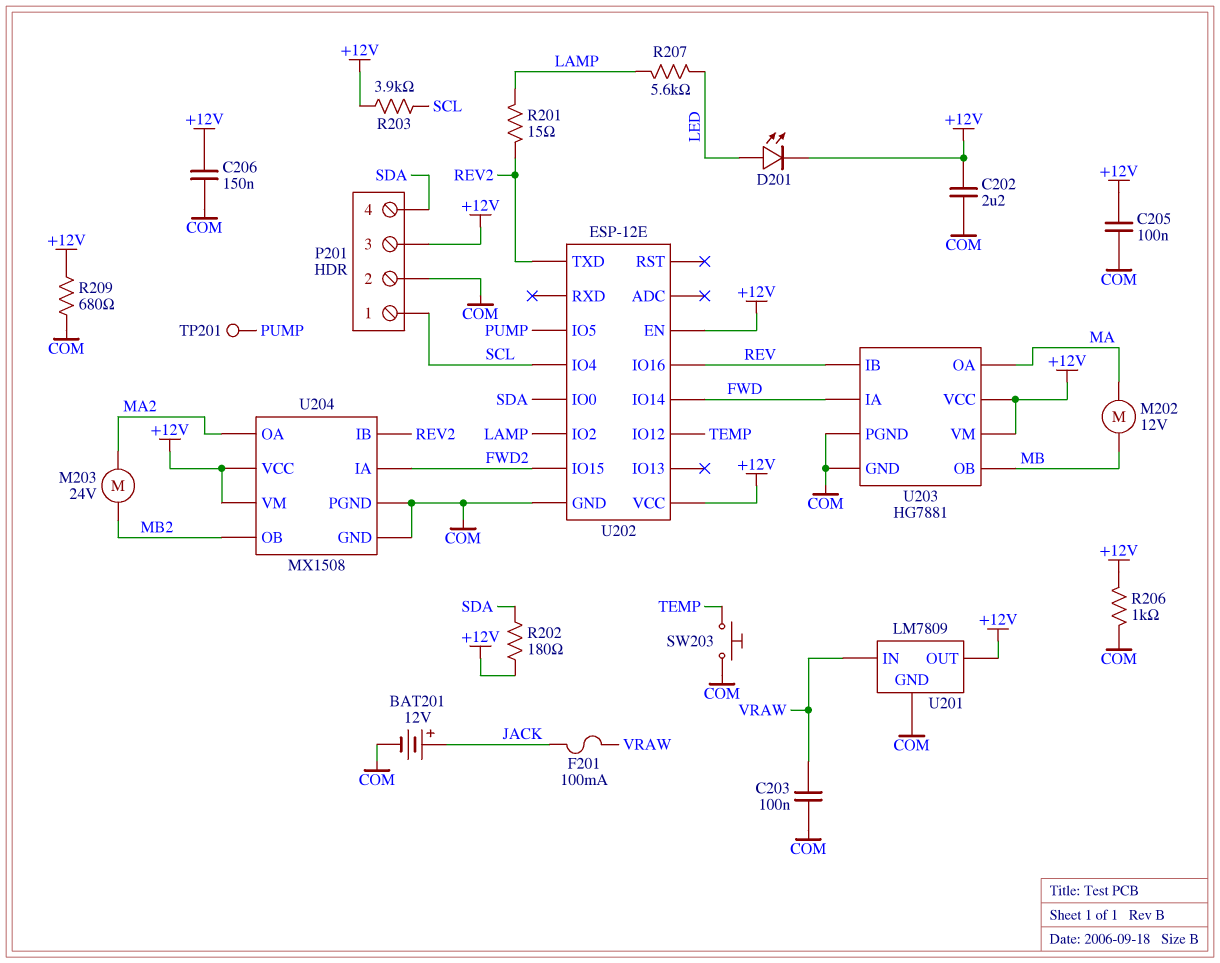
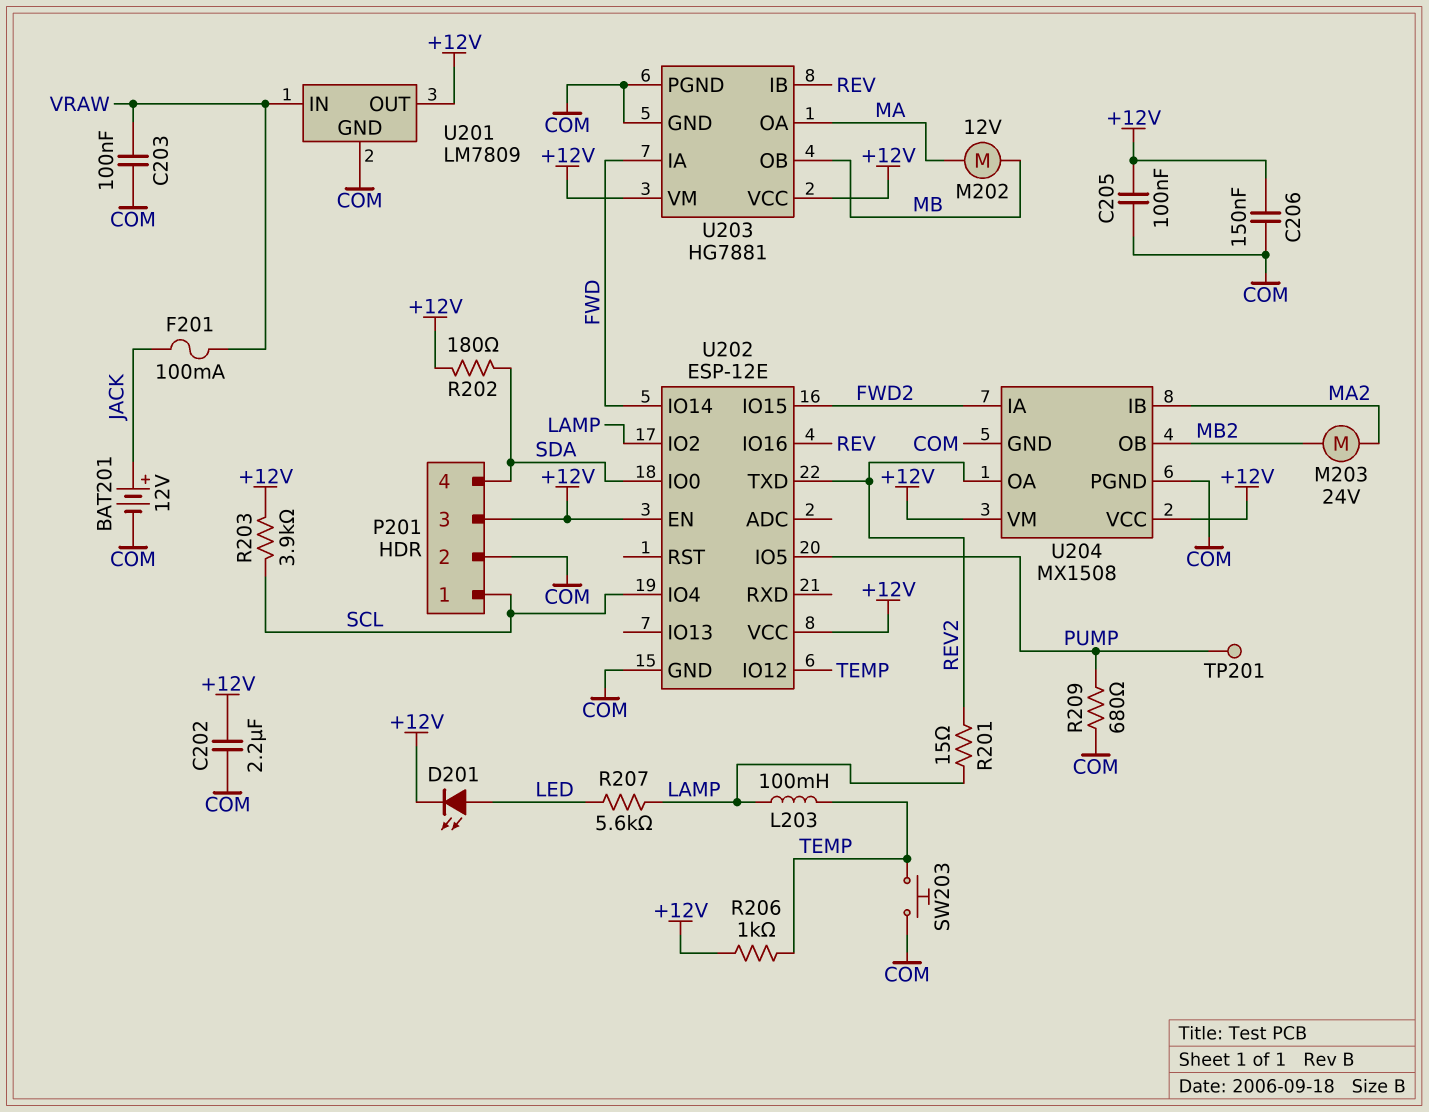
L203: none -> 100mH (LAMP, TEMP)
R206: 1k (+12V, COM) -> 1k (+12V, TEMP)
R209: 680 (+12V, COM) -> 680 (COM, PUMP)
U204 pin IB: REV2 -> MA2
U204 pin OA: MA2 -> REV2

